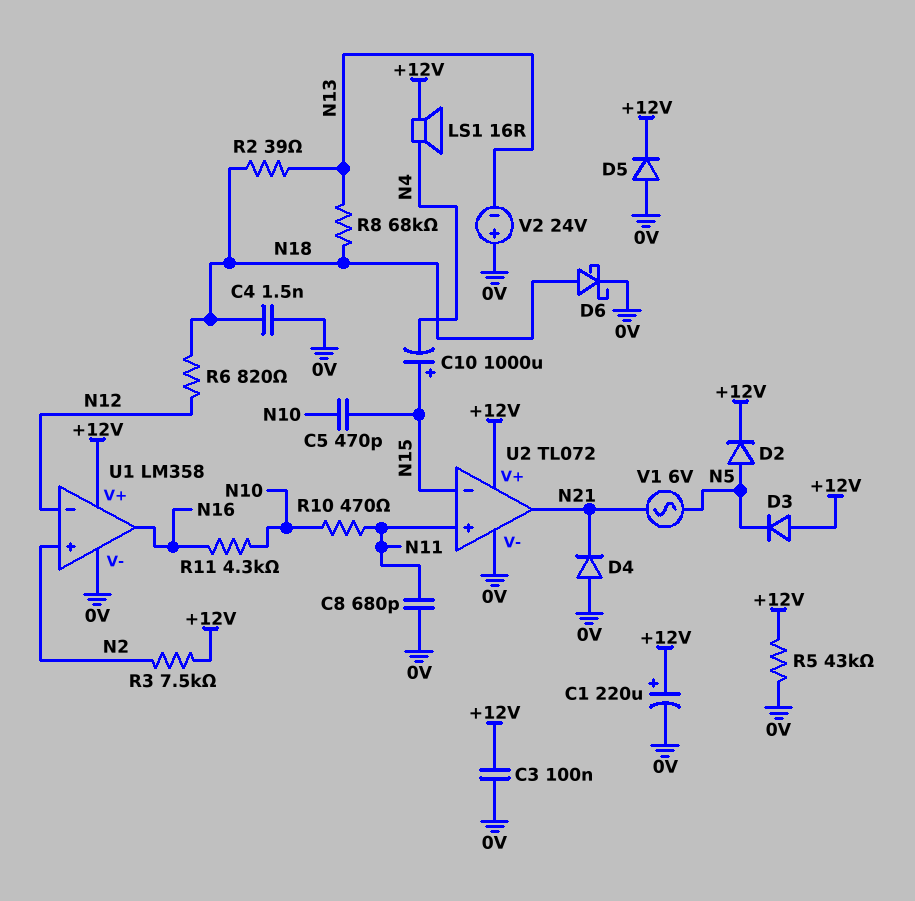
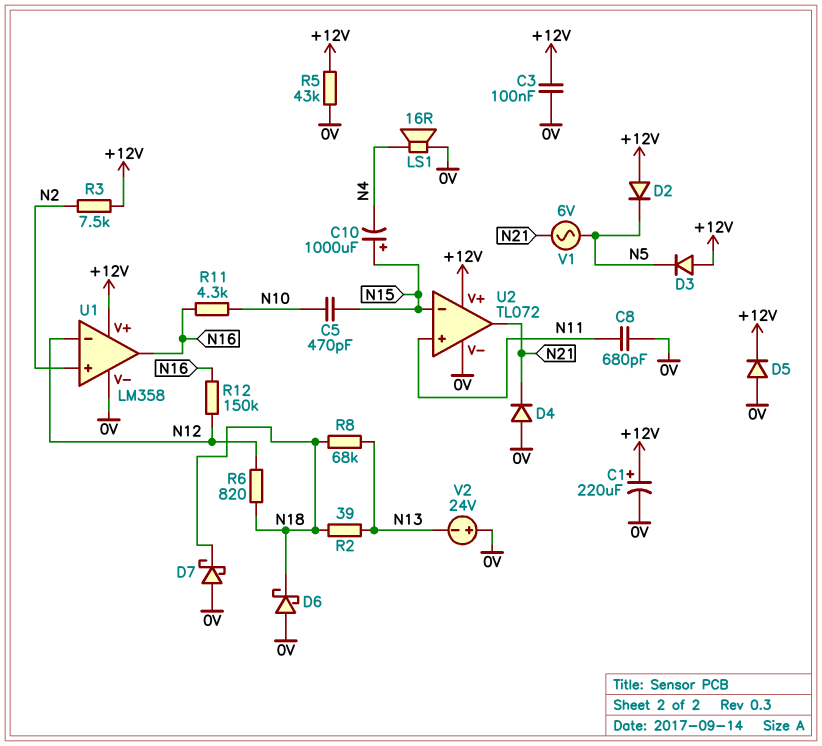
C4: 1.5nF (0V, N18) -> none
D2: diode (A N5, K +12V) -> diode (A +12V, K N5)
D6: schottky (A N18, K 0V) -> schottky (A 0V, K N18)
D7: none -> schottky (A 0V, K N18)
LS1: speaker 16R (+12V, N4) -> speaker 16R (0V, N4)
R10: 470 (N10, N11) -> none
R12: none -> 150k (N12, N16)

